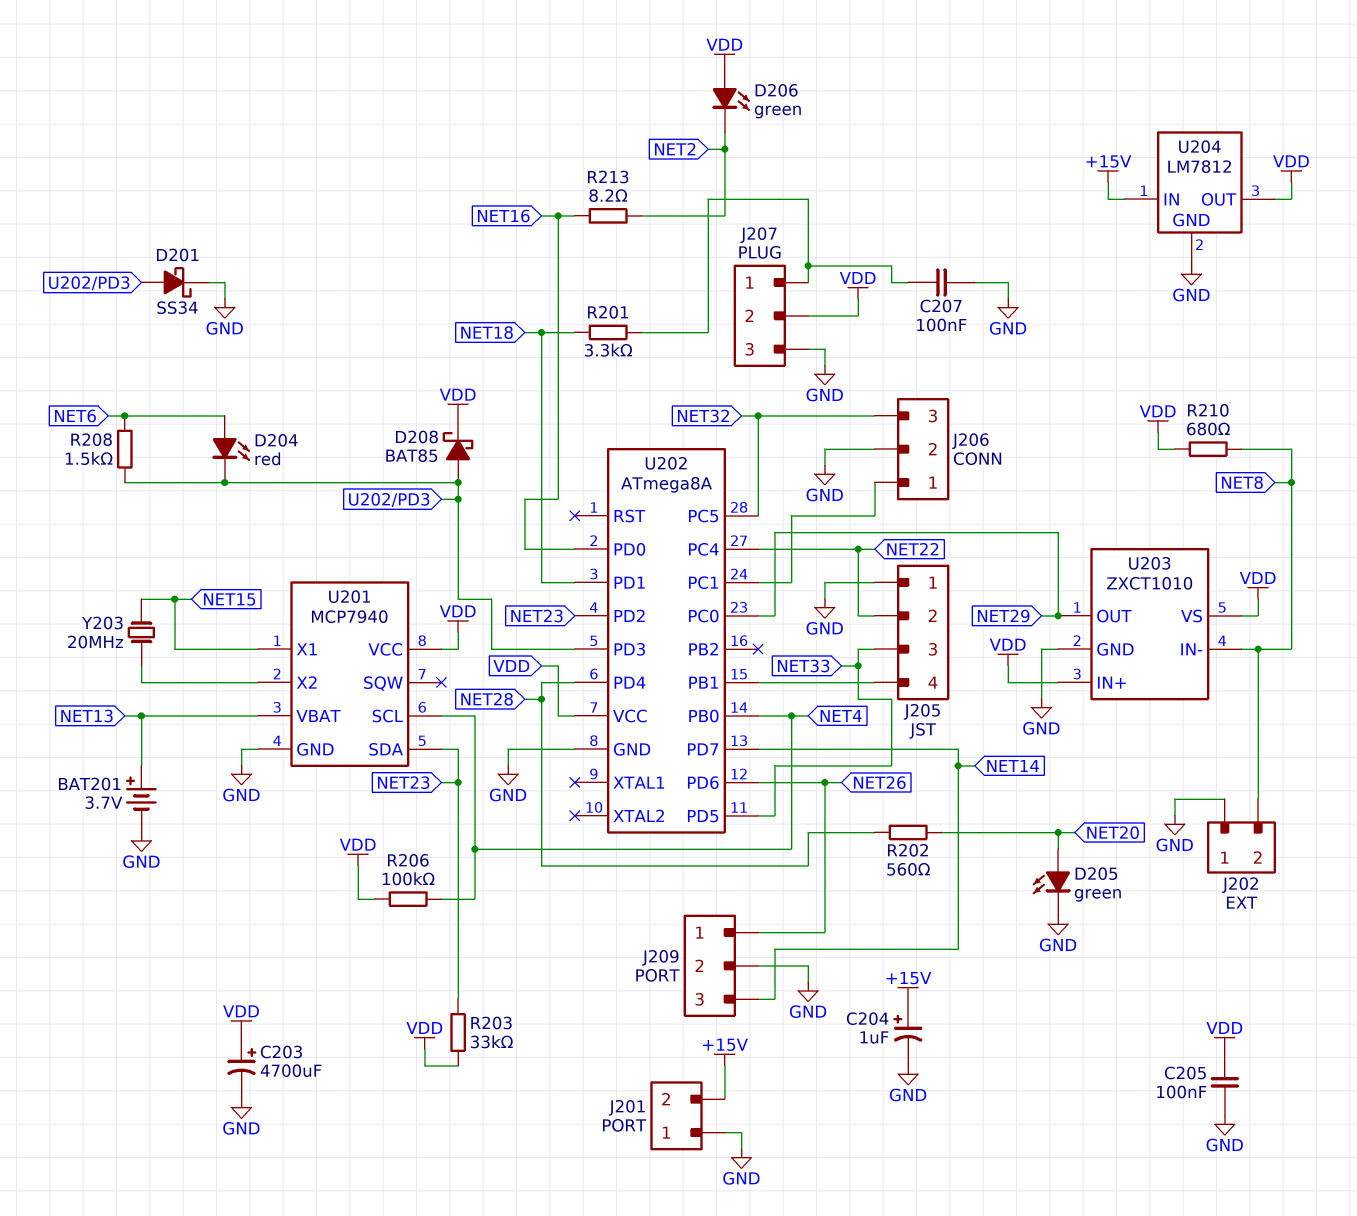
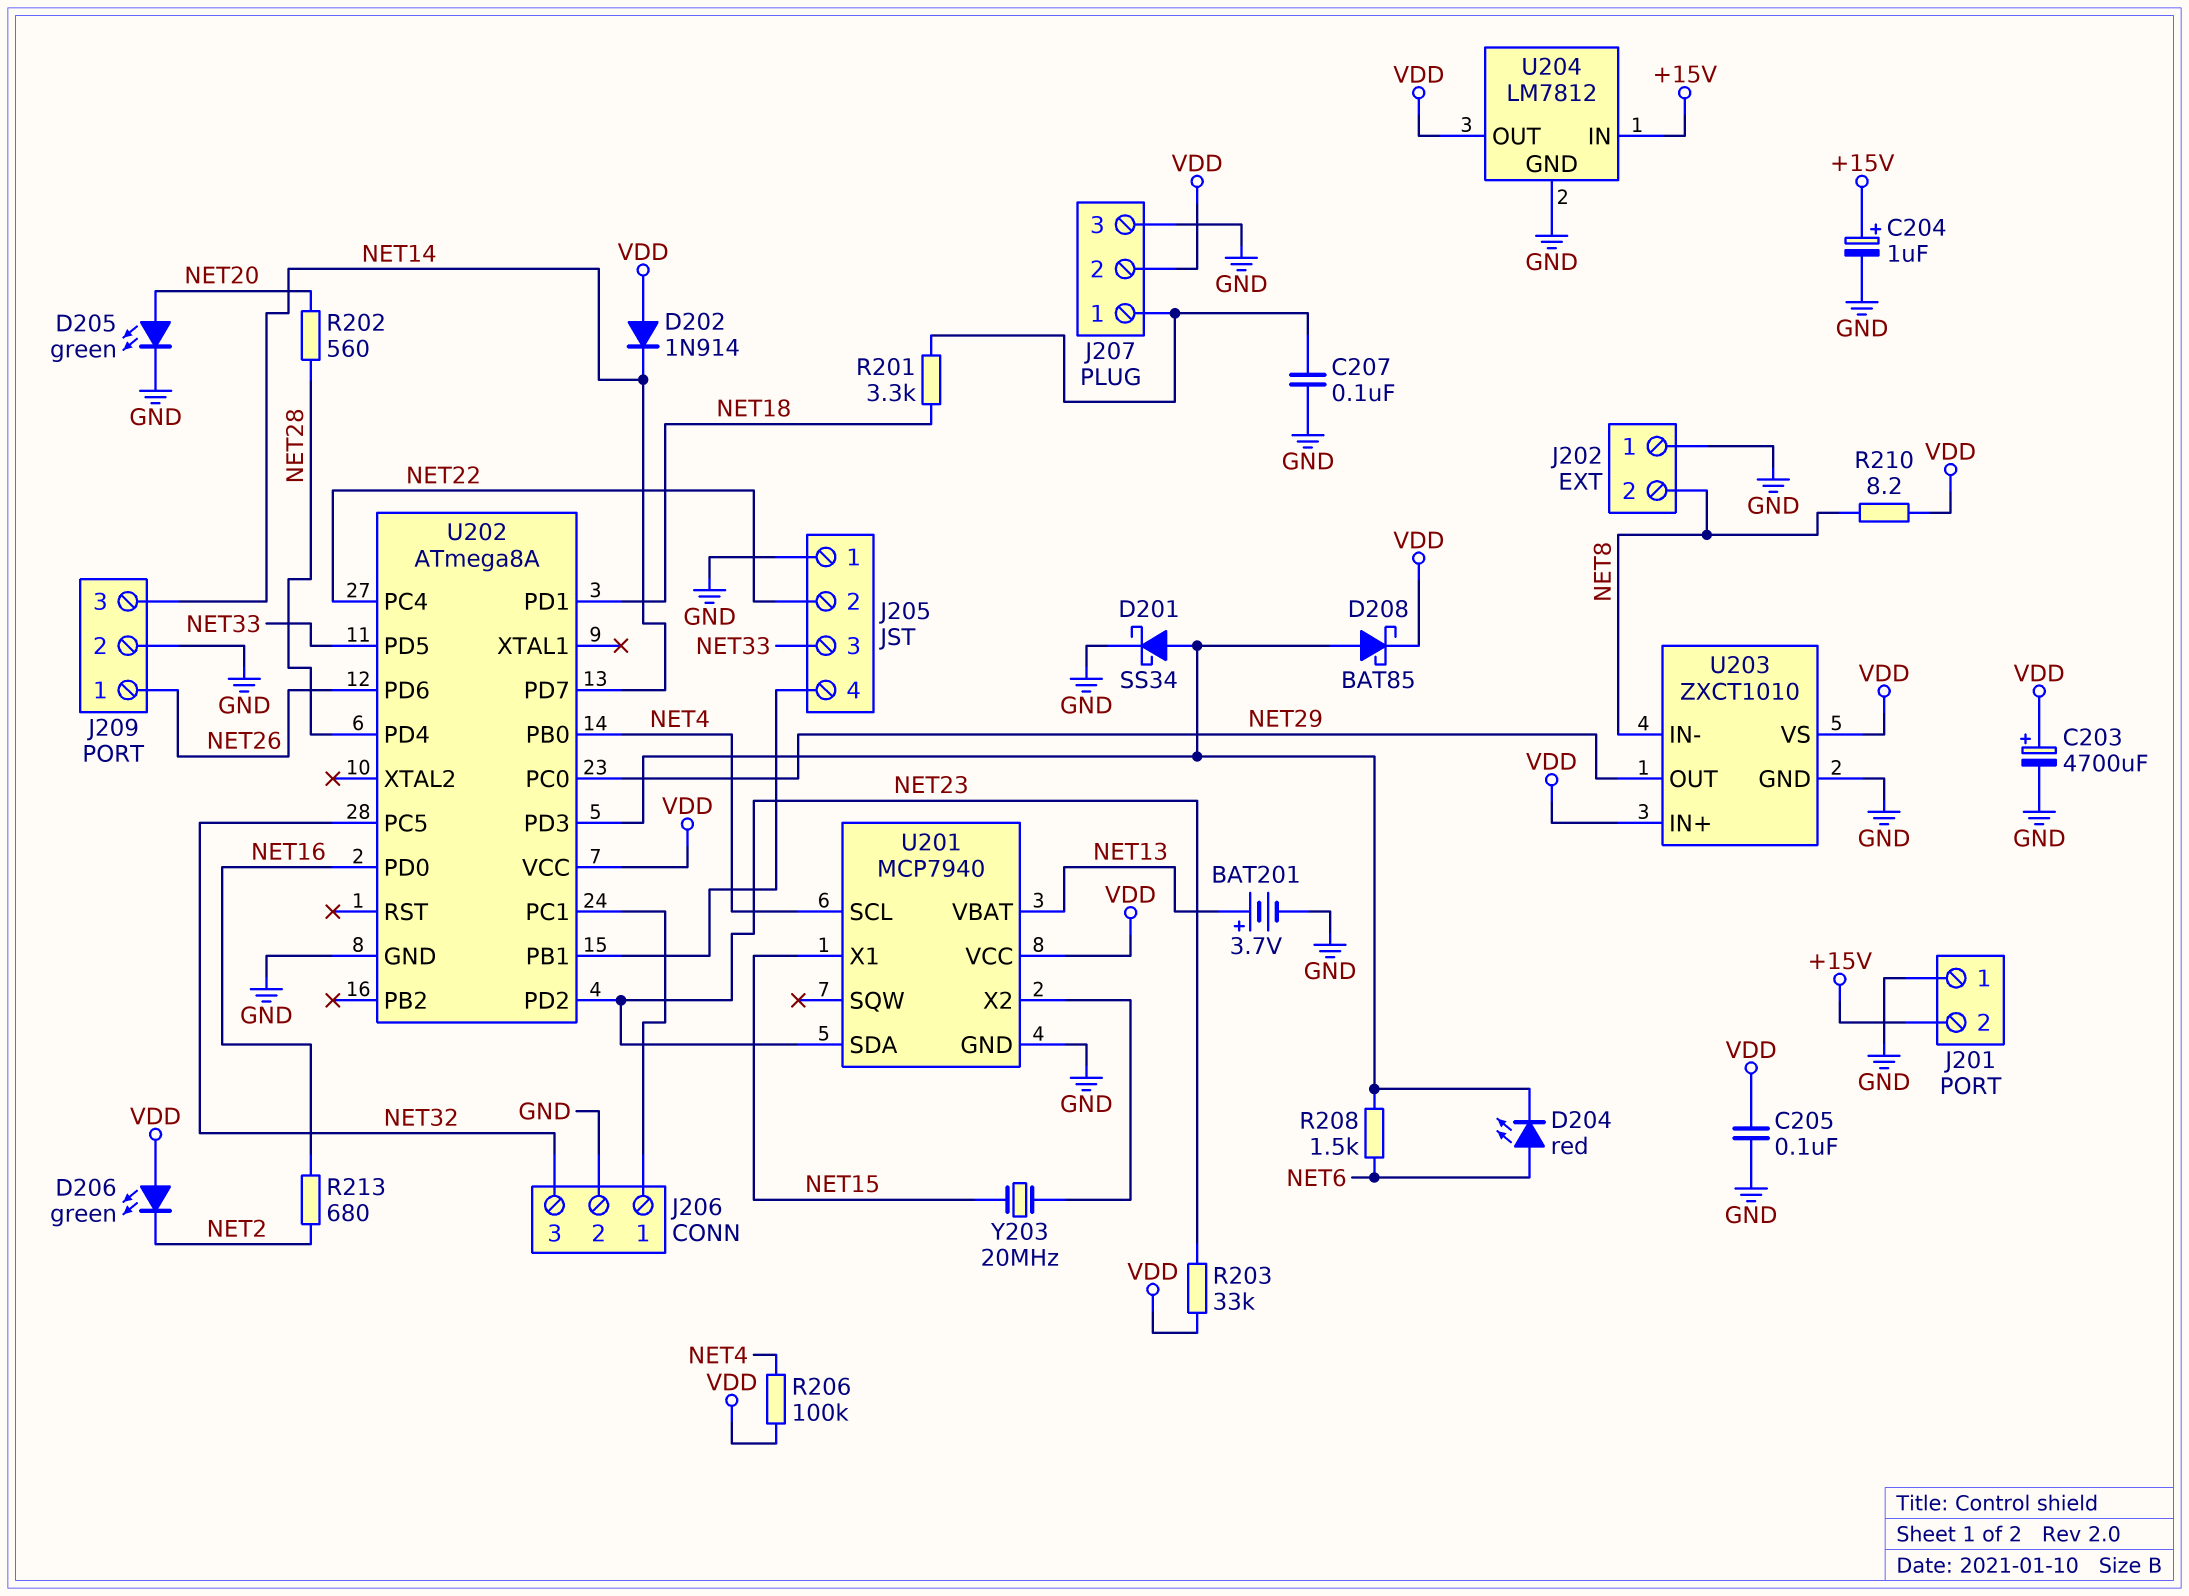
D202: none -> diode 1N914 (A VDD, K NET14)
R210: 680 (NET8, VDD) -> 8.2 (NET8, VDD)
R213: 8.2 (NET2, NET16) -> 680 (NET2, NET16)

